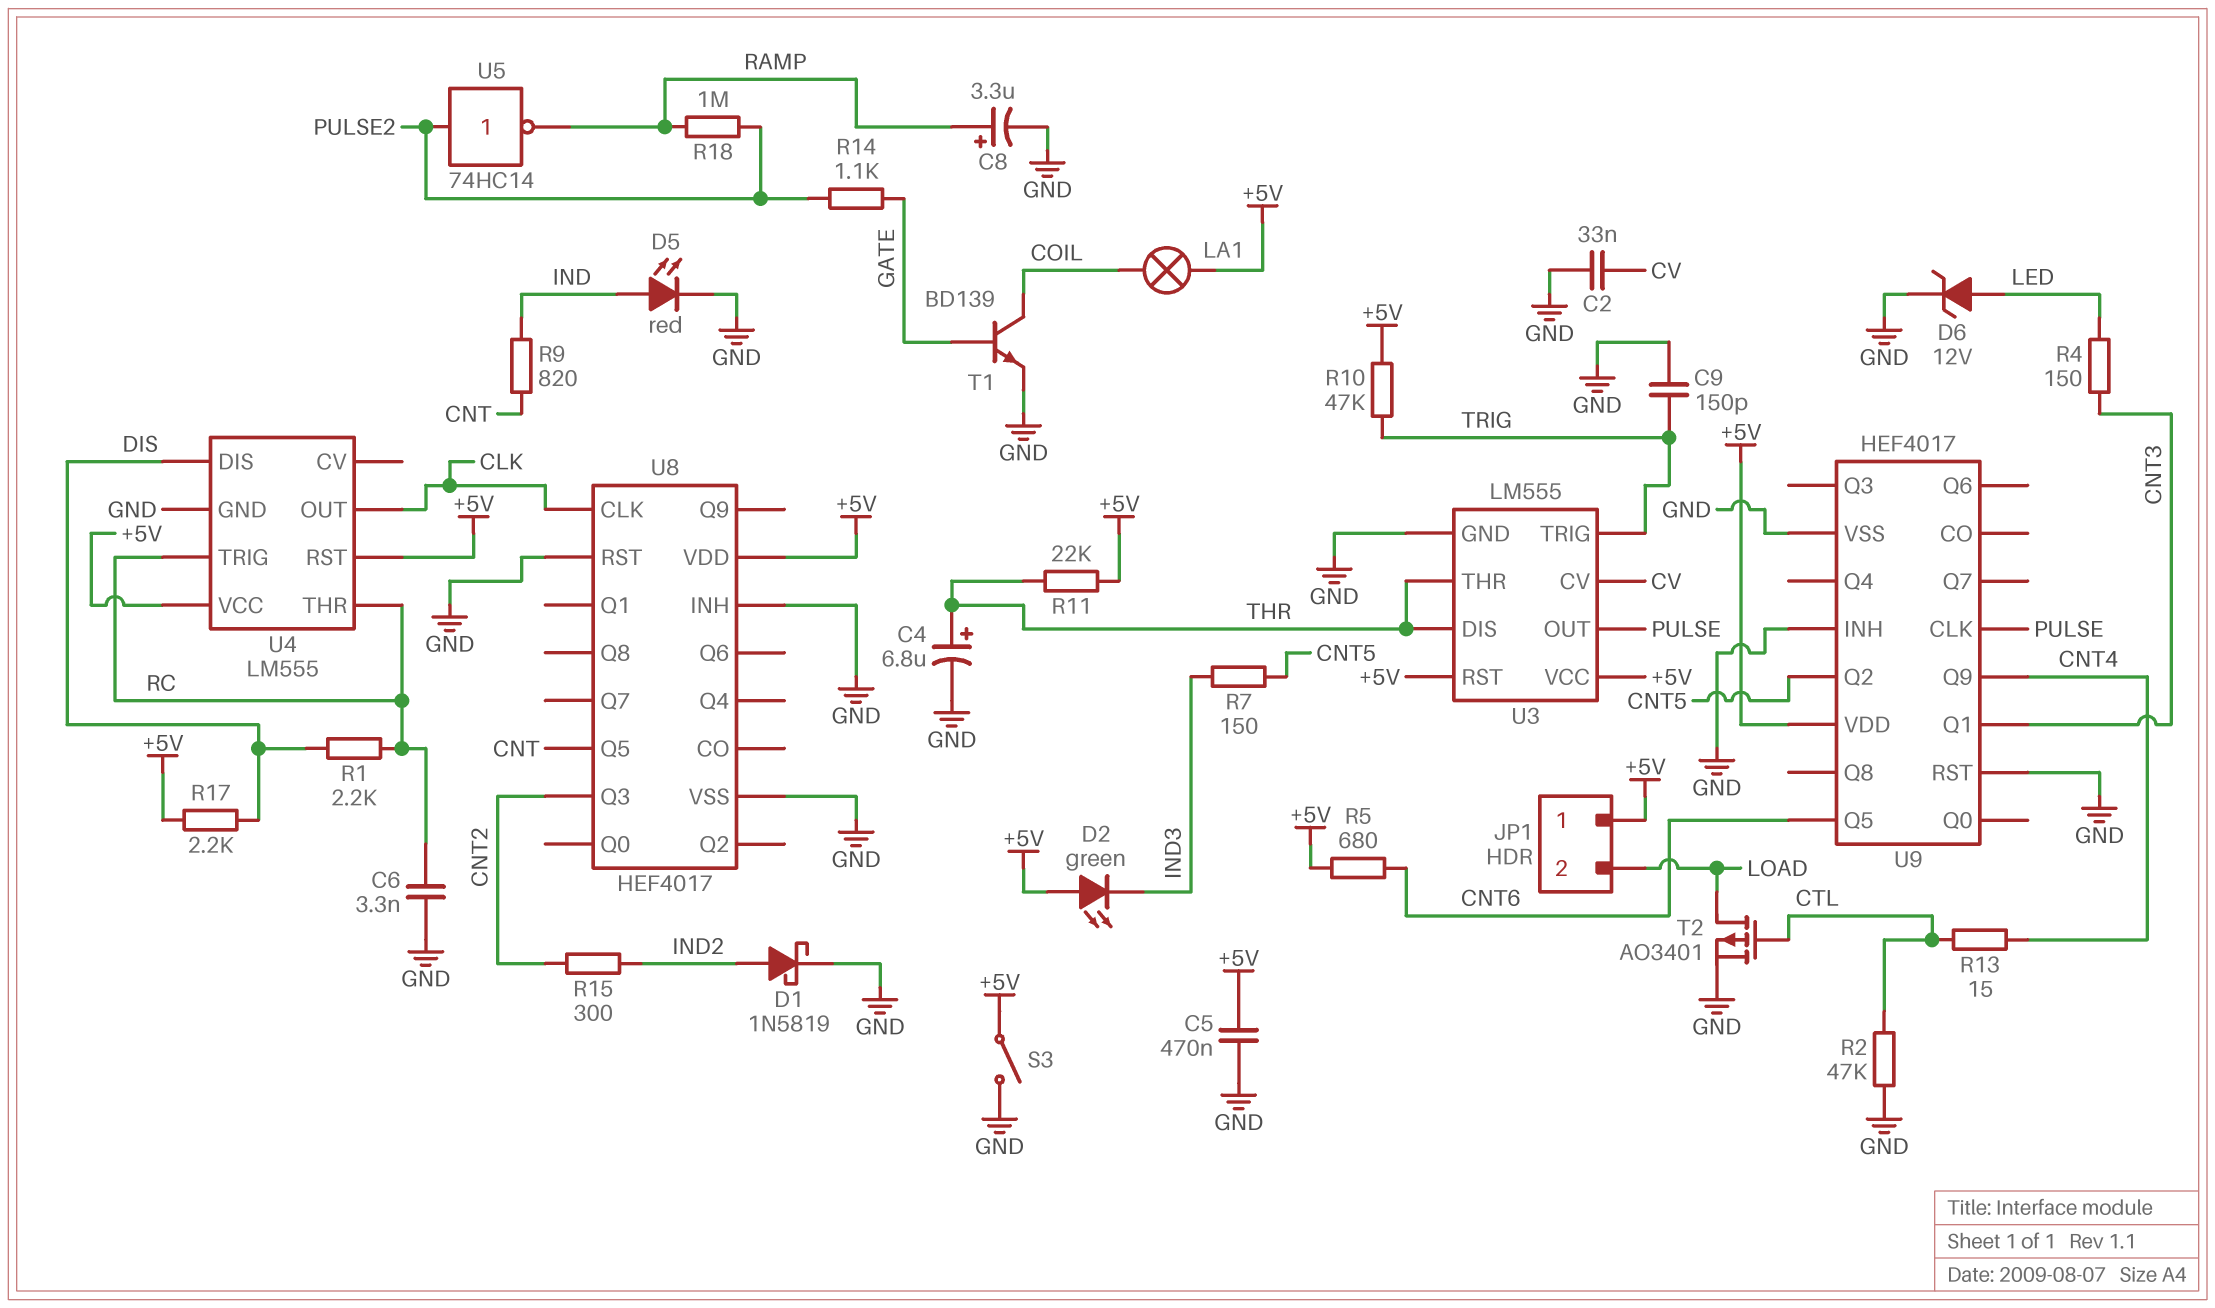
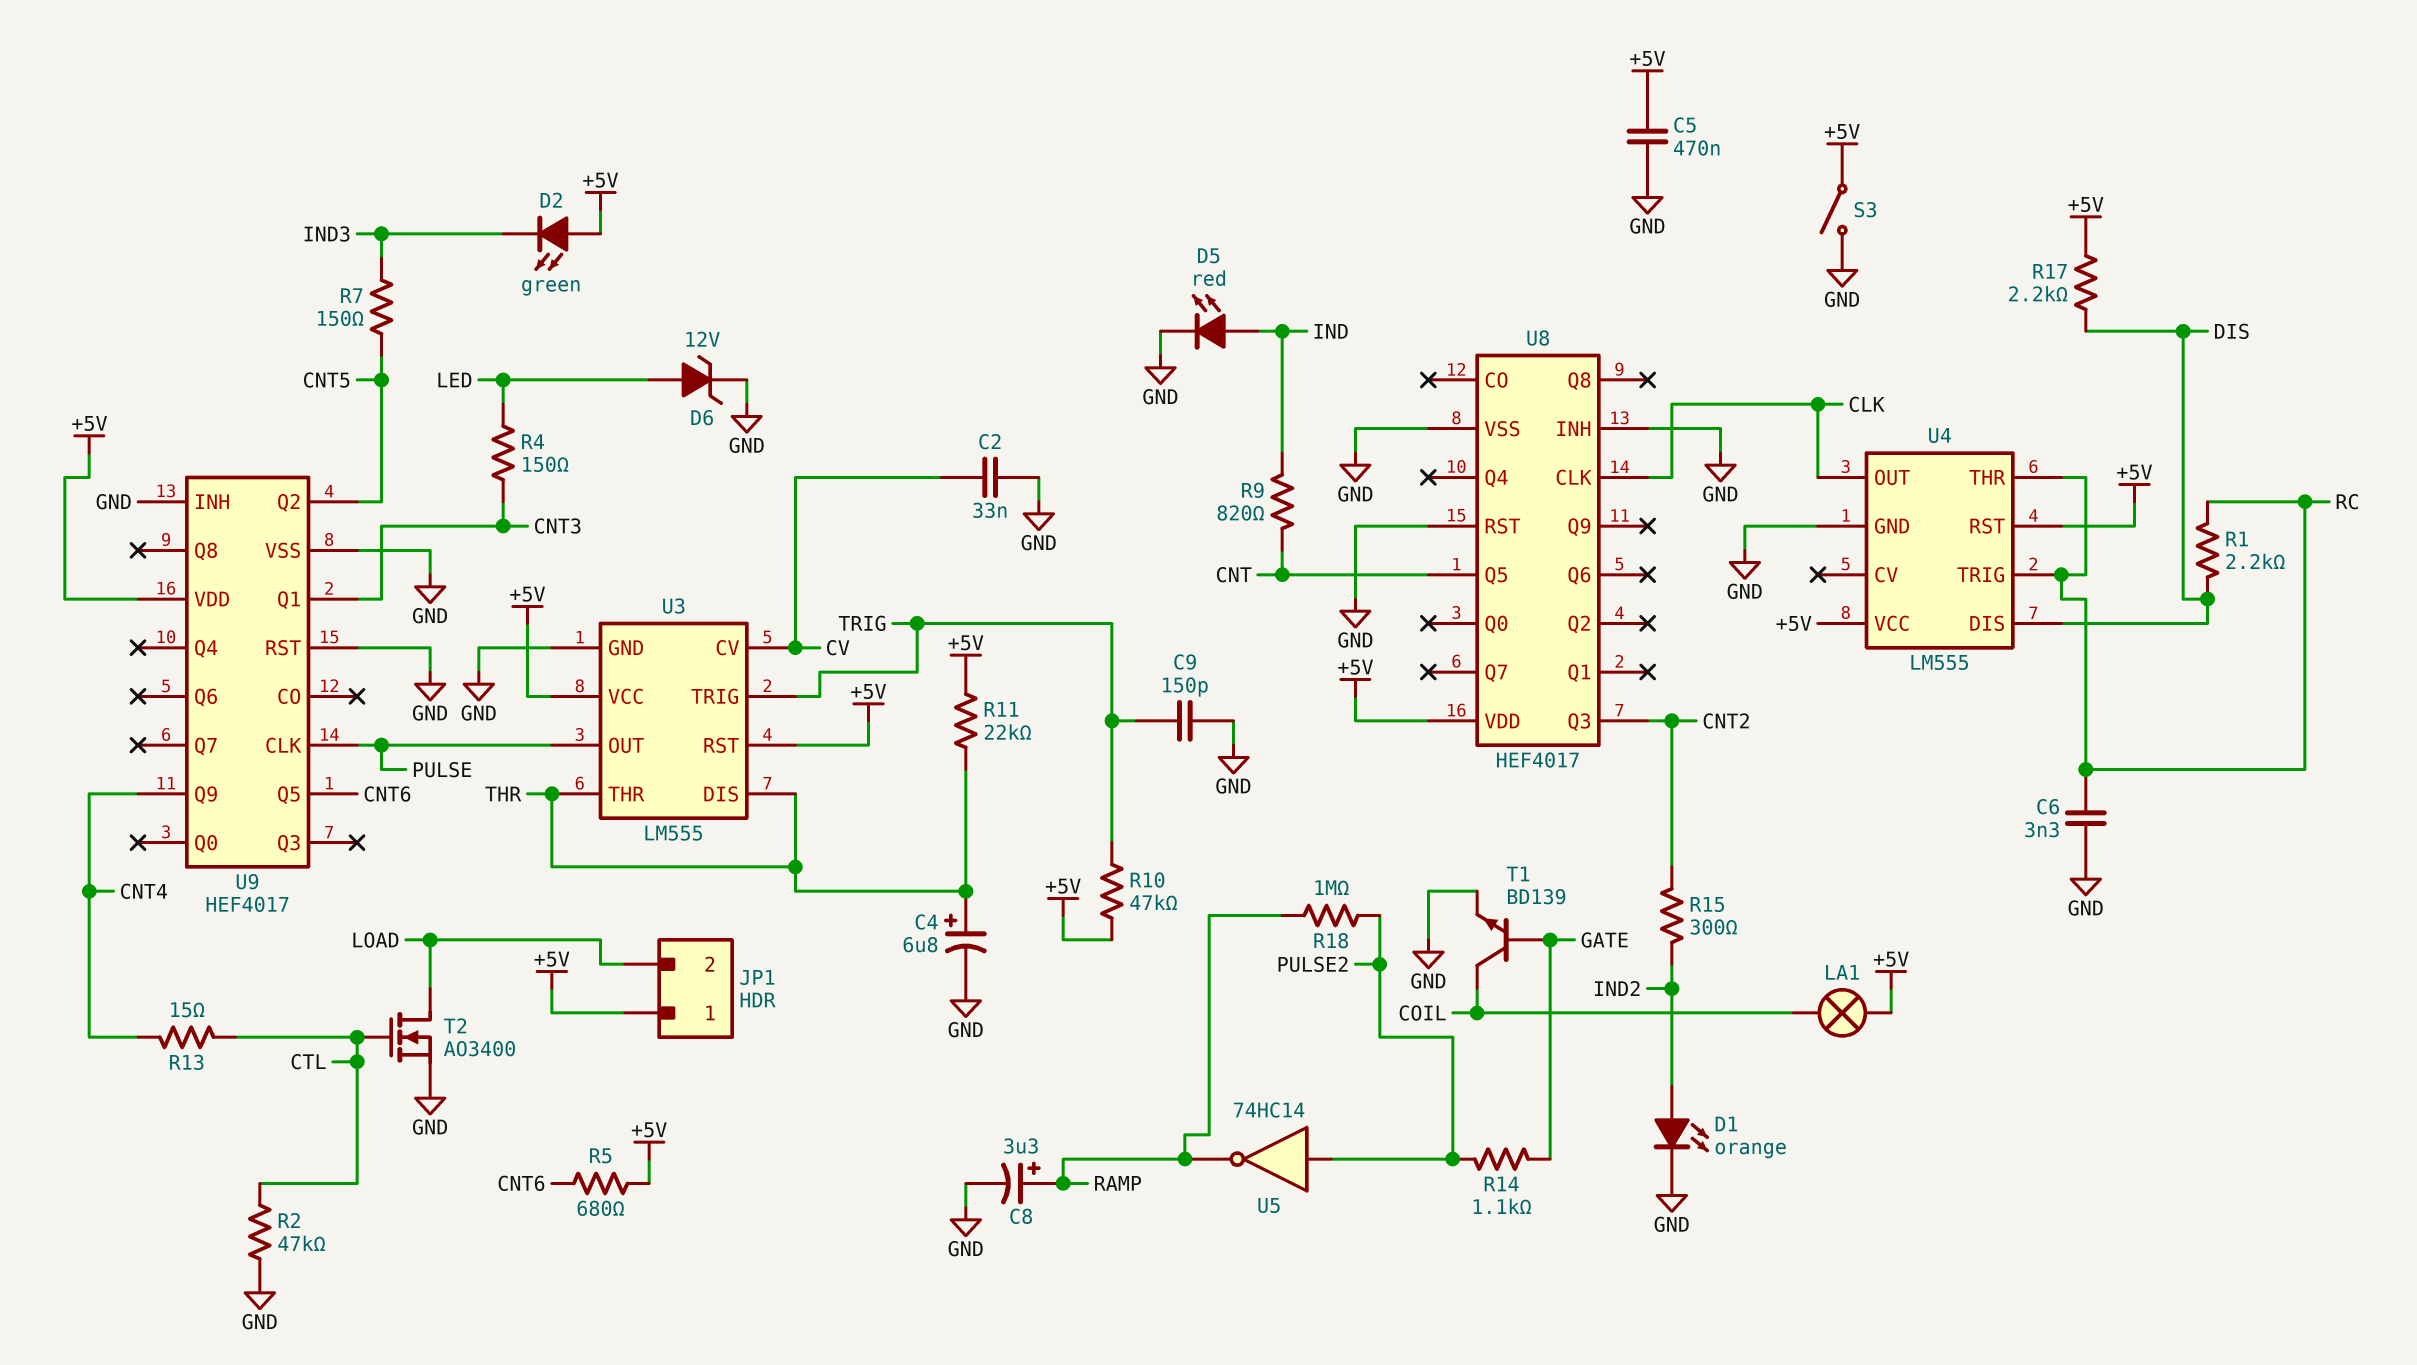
D1: schottky 1N5819 (A IND2, K GND) -> LED orange (A IND2, K GND)
T2: PMOS AO3401 (G CTL, D LOAD, S GND) -> NMOS AO3400 (G CTL, D LOAD, S GND)

